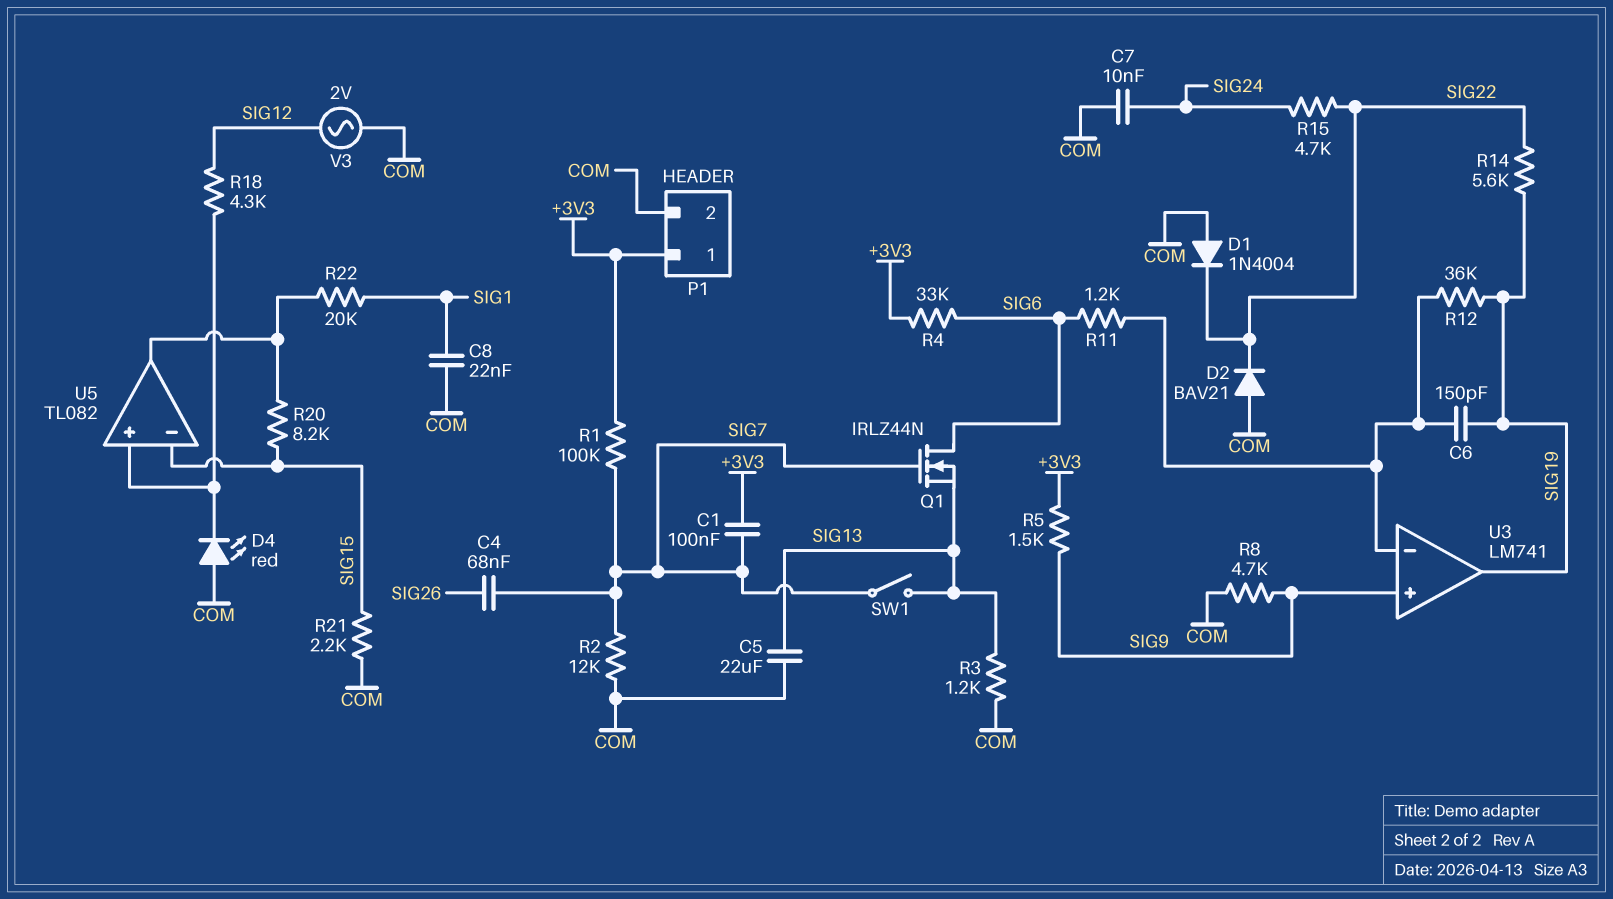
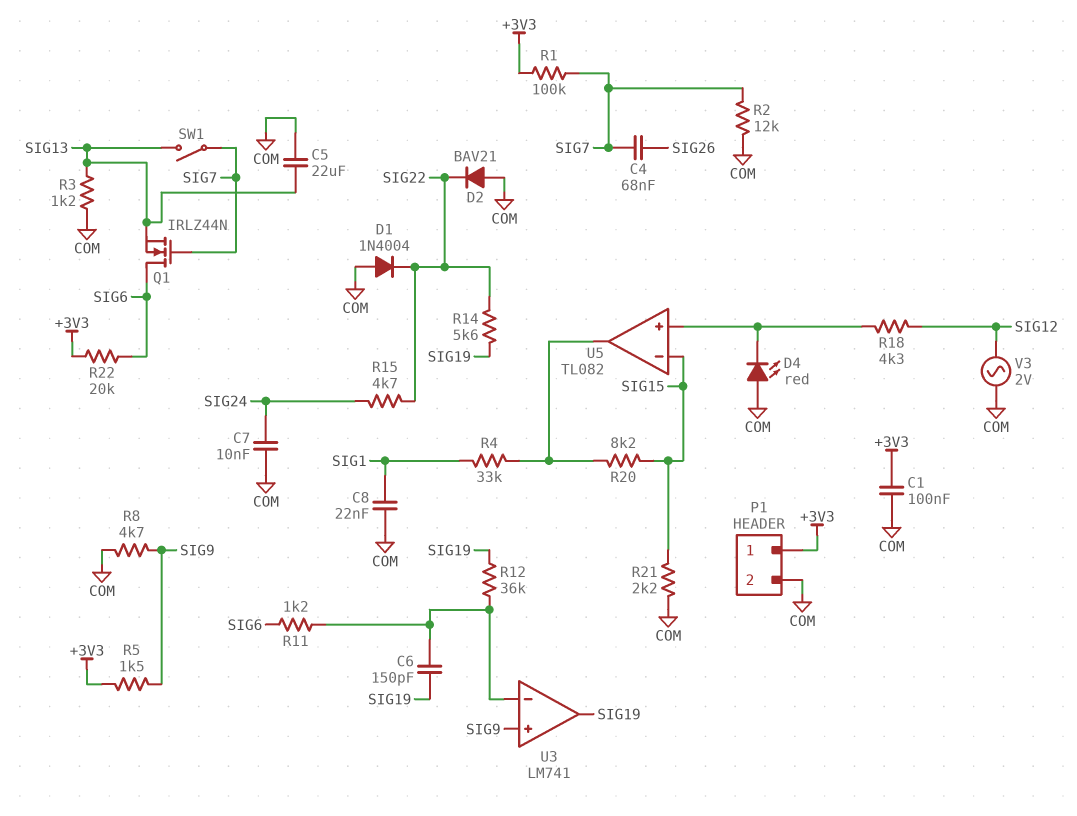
C1: 100nF (+3V3, SIG7) -> 100nF (+3V3, COM)
R4: 33k (+3V3, SIG6) -> 33k (SIG1, U5/out)
R22: 20k (SIG1, U5/out) -> 20k (+3V3, SIG6)

